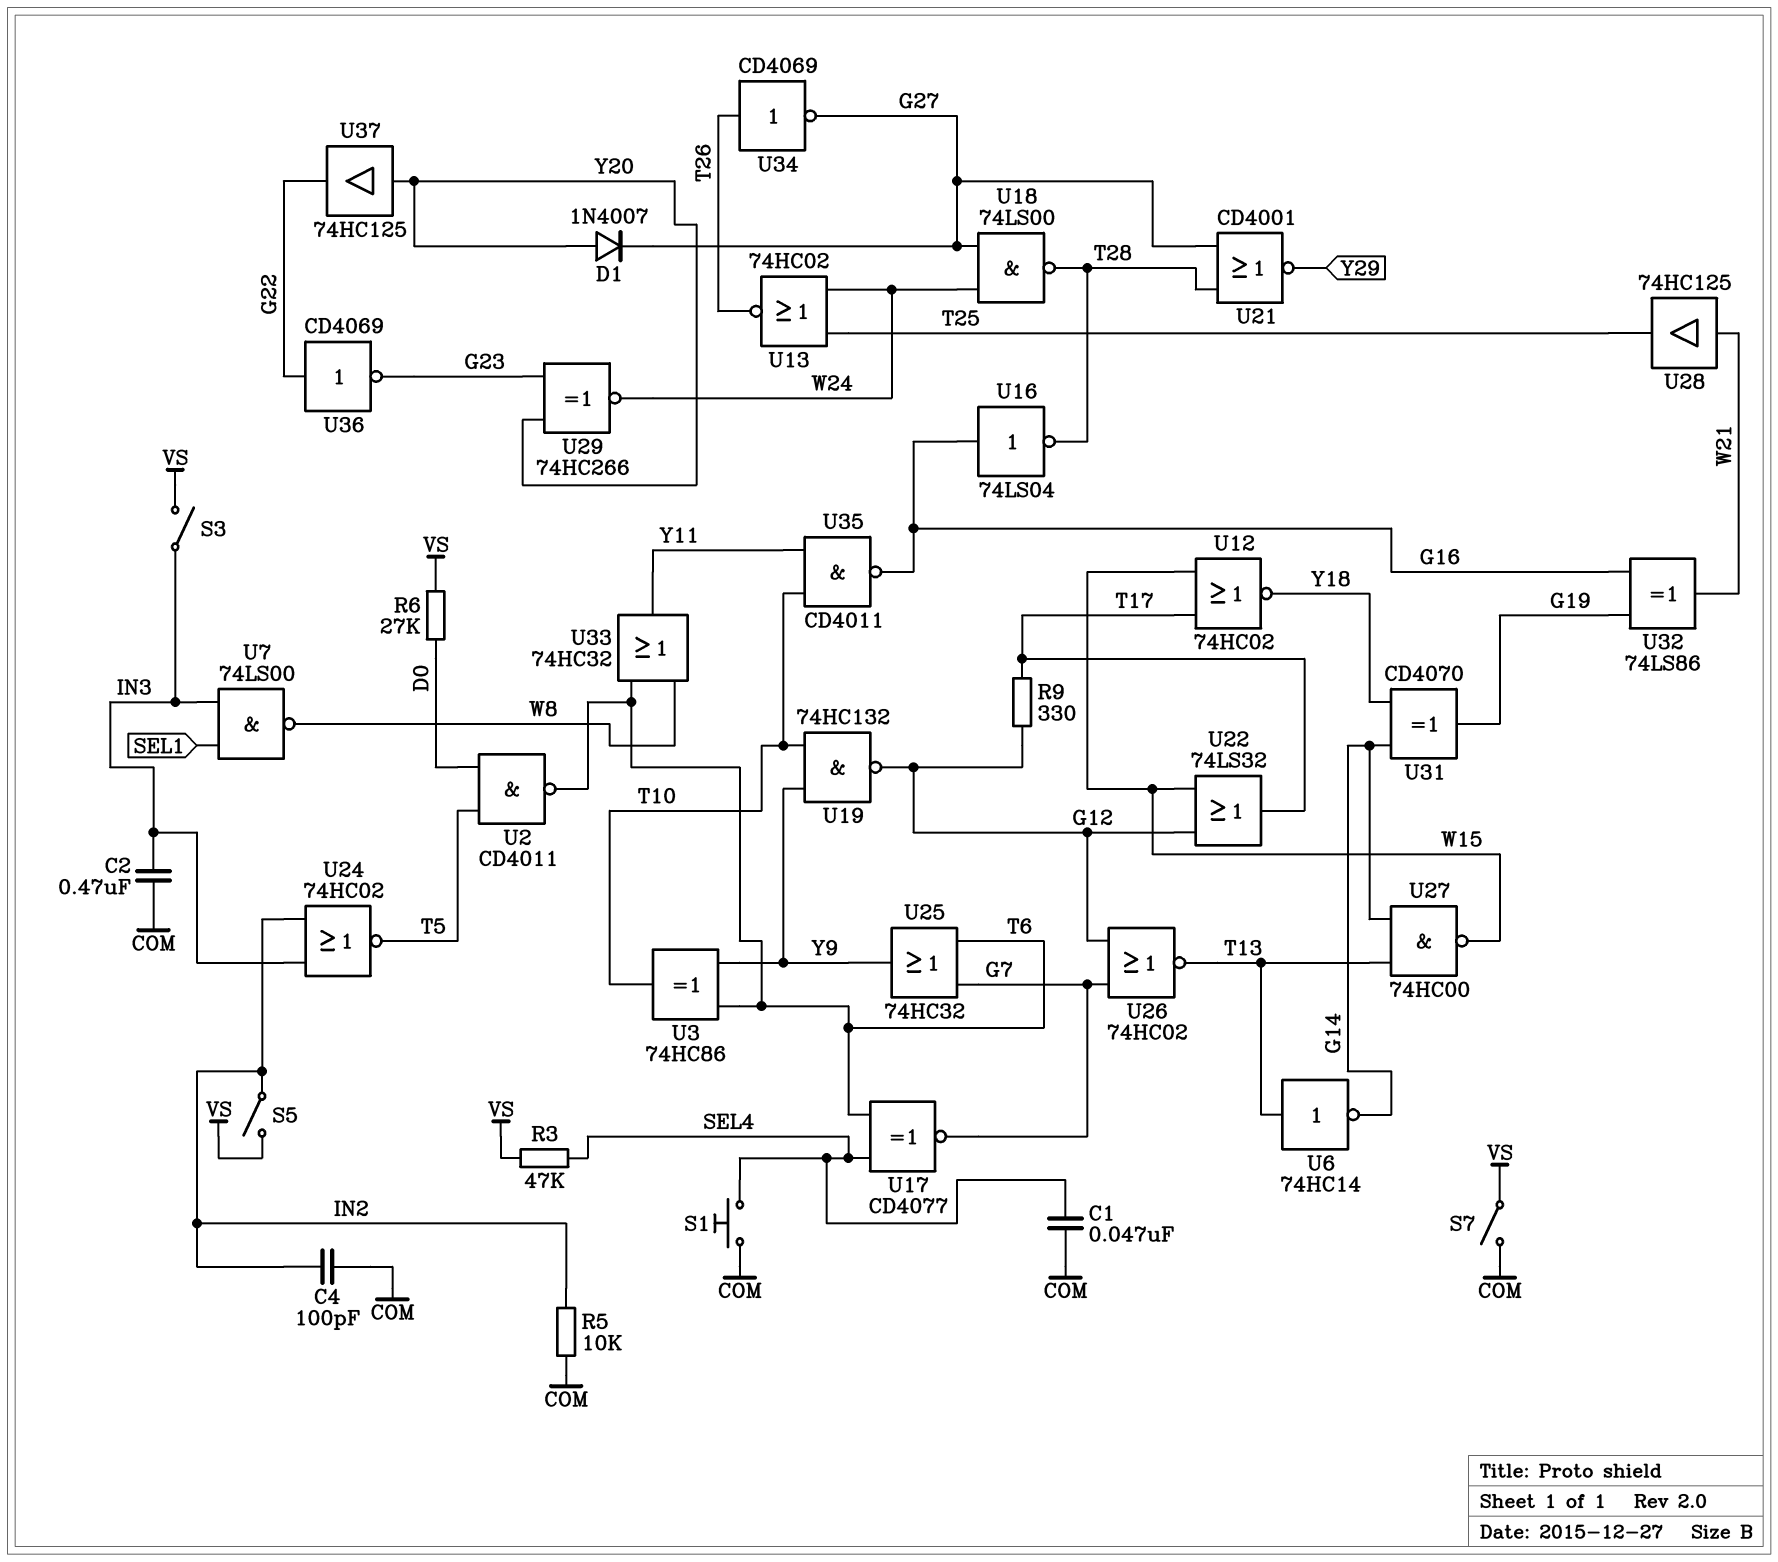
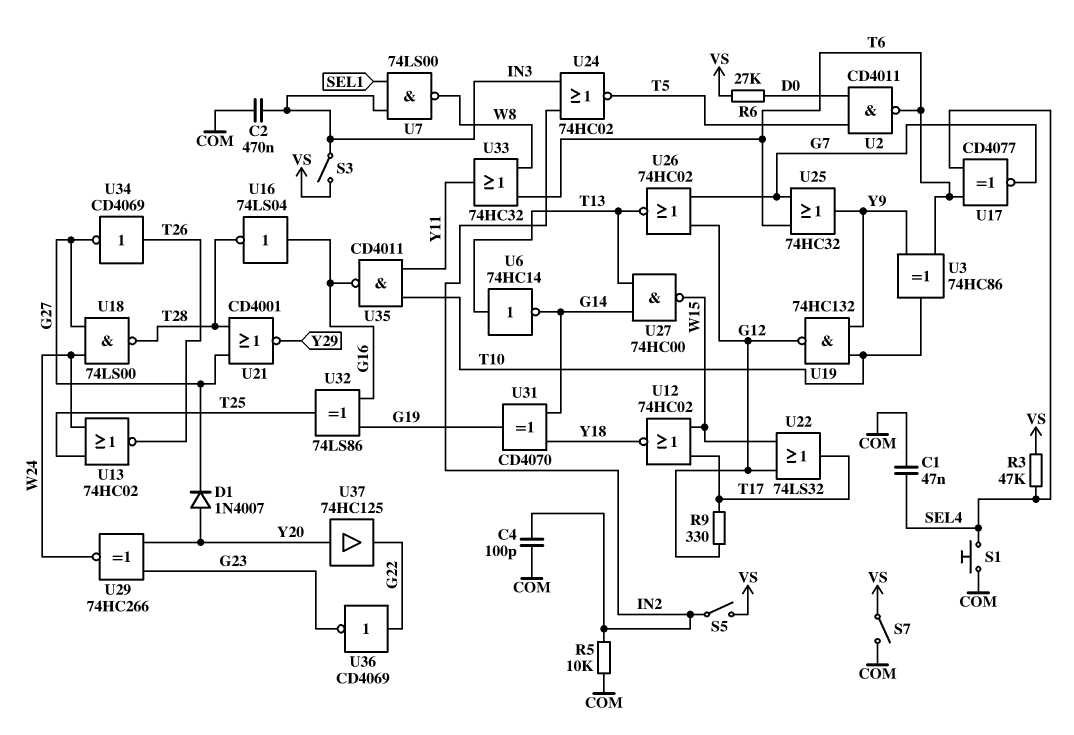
U28: buffer 74HC125 (in W21, out T25) -> none
U32: XOR 74LS86 (in G16, in G19, out W21) -> XOR 74LS86 (in G16, in G19, out T25)

